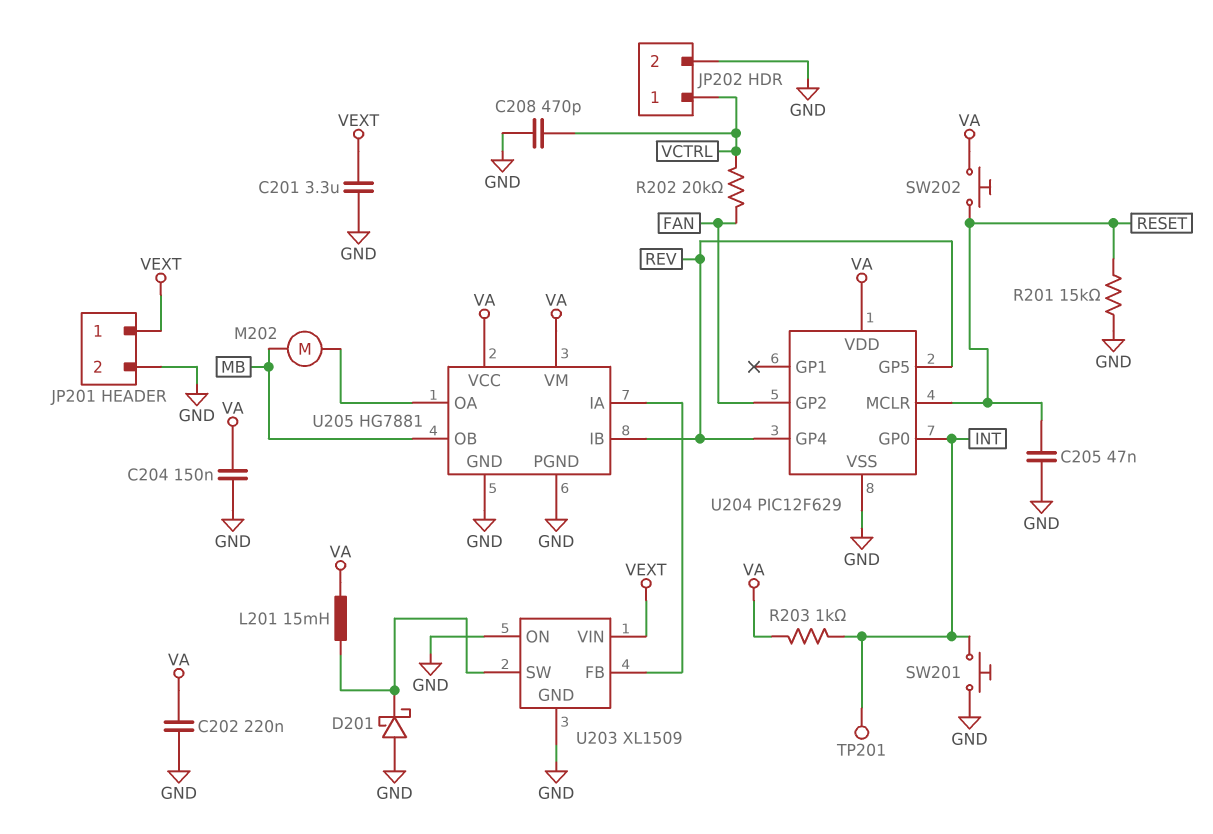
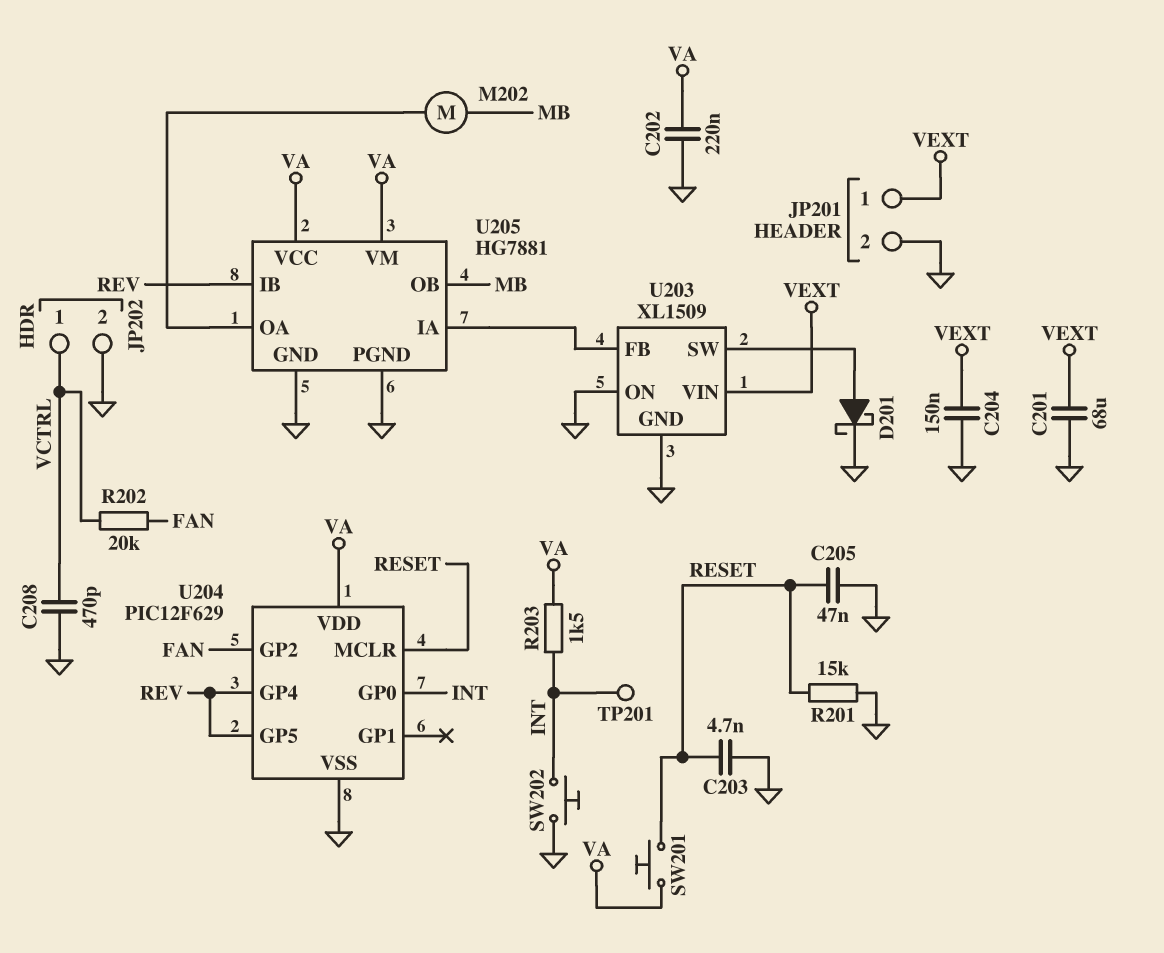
C201: 3.3uF (GND, VEXT) -> 68uF (GND, VEXT)
C203: none -> 4.7nF (GND, RESET)
C204: 150nF (GND, VA) -> 150nF (GND, VEXT)
D201: schottky (A GND, K U203/SW) -> schottky (A U203/SW, K GND)
L201: 15mH (U203/SW, VA) -> none
R203: 1k (INT, VA) -> 1.5k (INT, VA)
SW201: button (GND, INT) -> button (RESET, VA)
SW202: button (RESET, VA) -> button (GND, INT)

